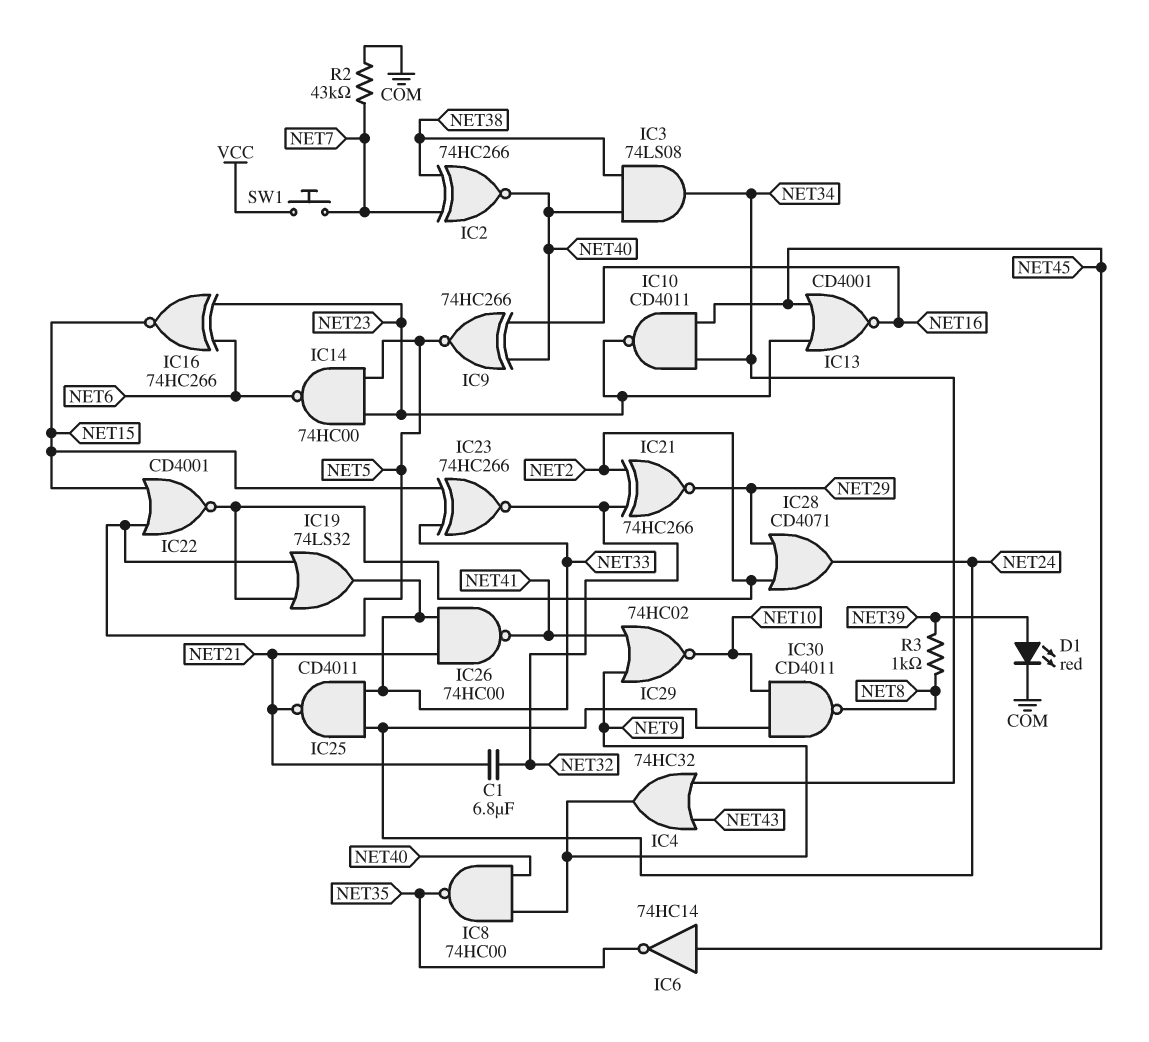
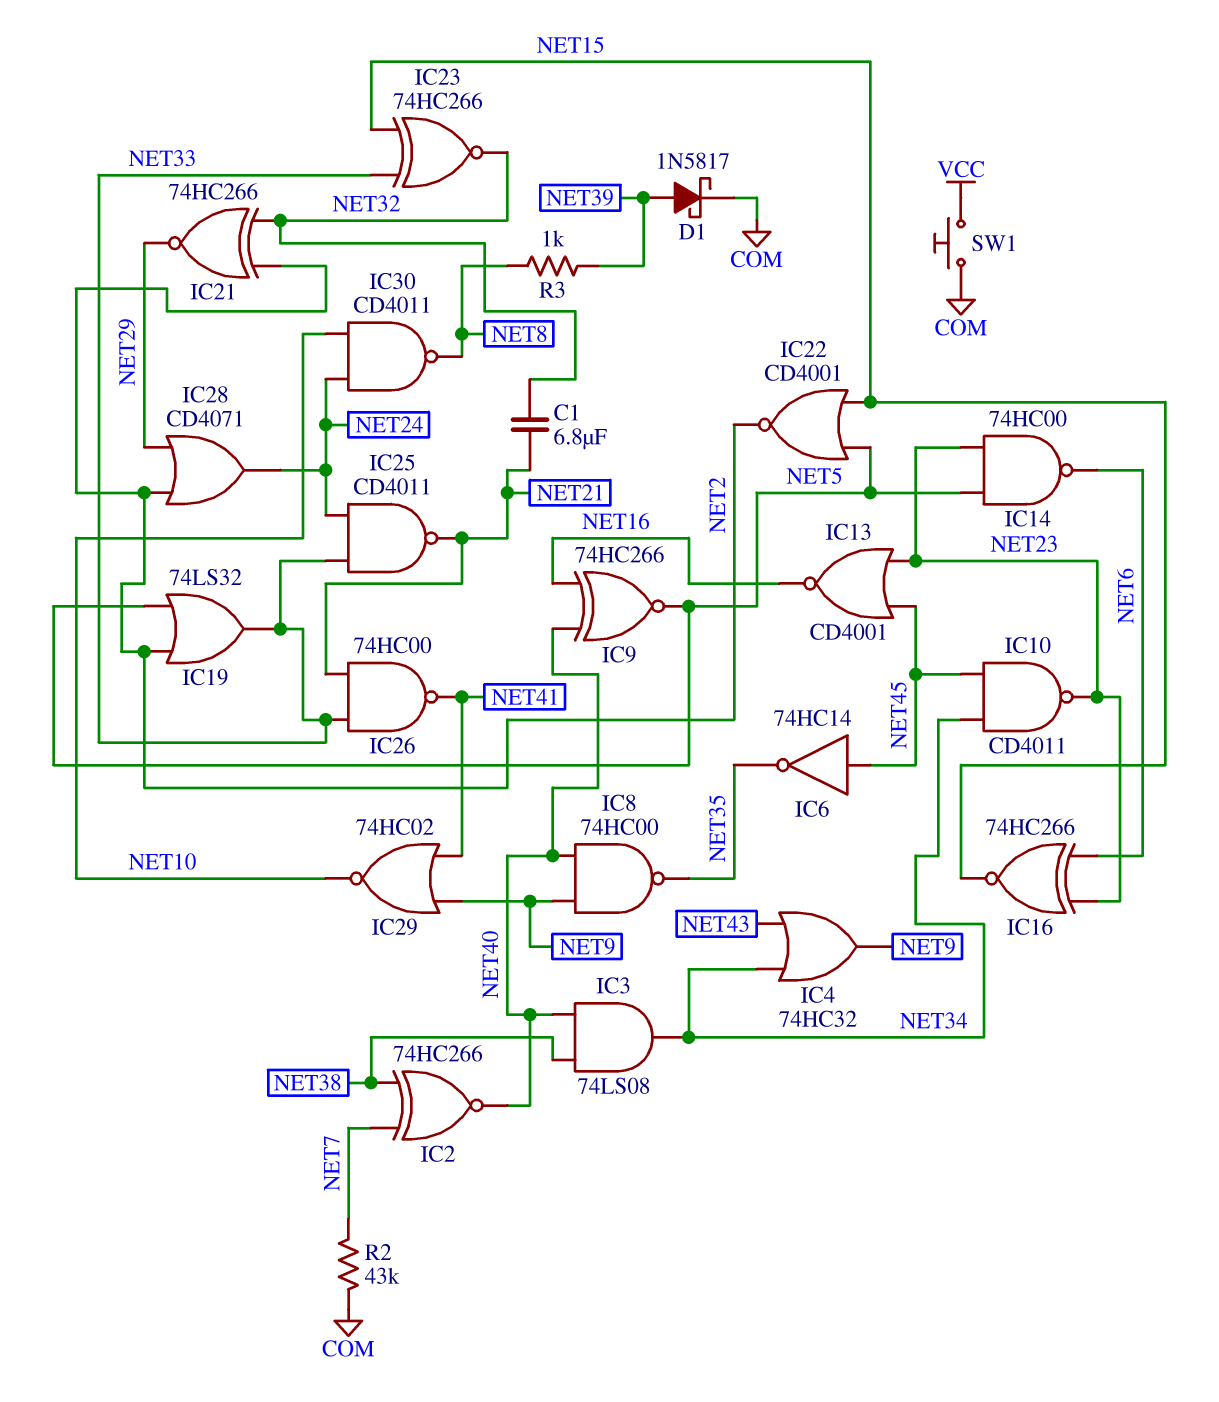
D1: LED red (A NET39, K COM) -> schottky 1N5817 (A NET39, K COM)
SW1: button (NET7, VCC) -> button (COM, VCC)

